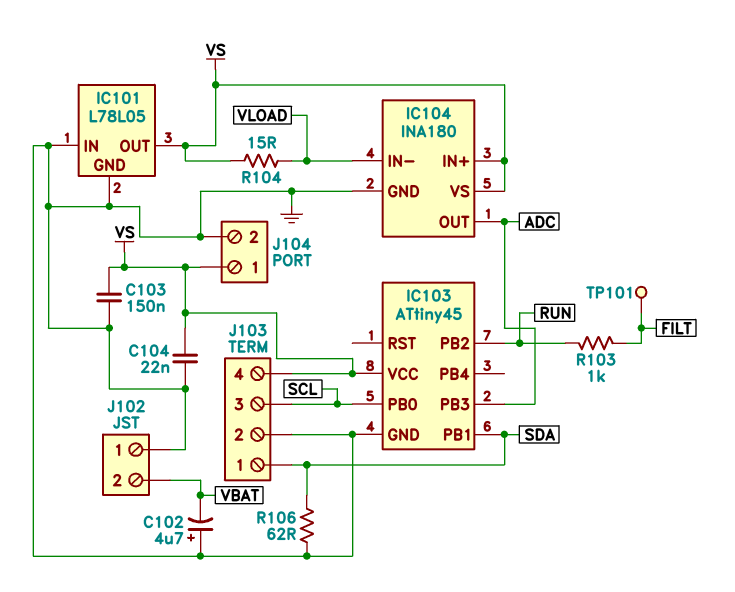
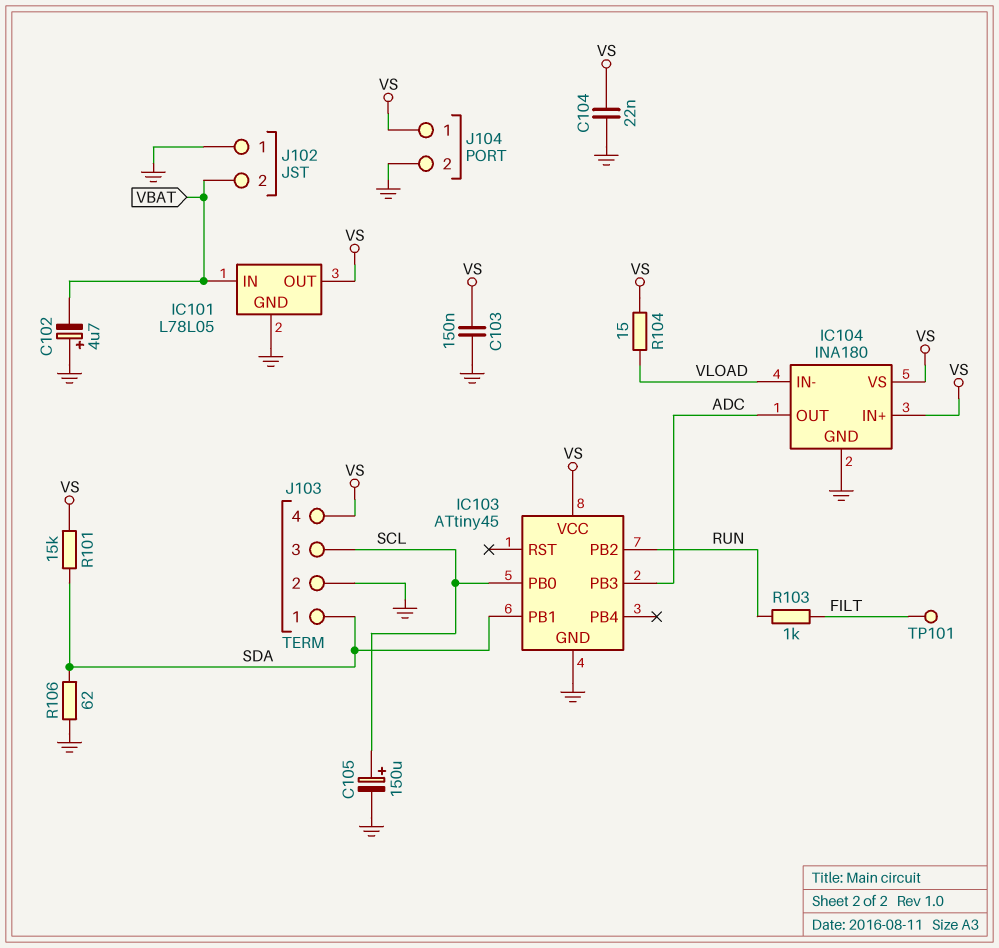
C105: none -> 150uF (plus SCL, minus GND)
IC101 pin IN: GND -> VBAT
R101: none -> 15k (SDA, VS)

